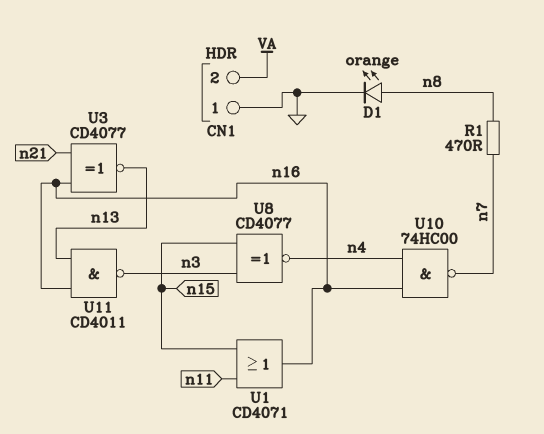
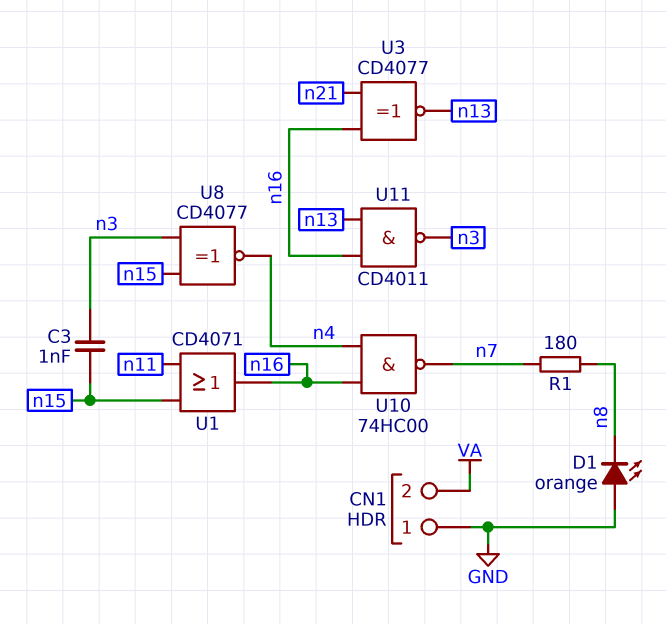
C3: none -> 1nF (n3, n15)
D1: LED orange (A n8, K GND) -> LED orange (A GND, K n8)
R1: 470 (n7, n8) -> 180 (n7, n8)

